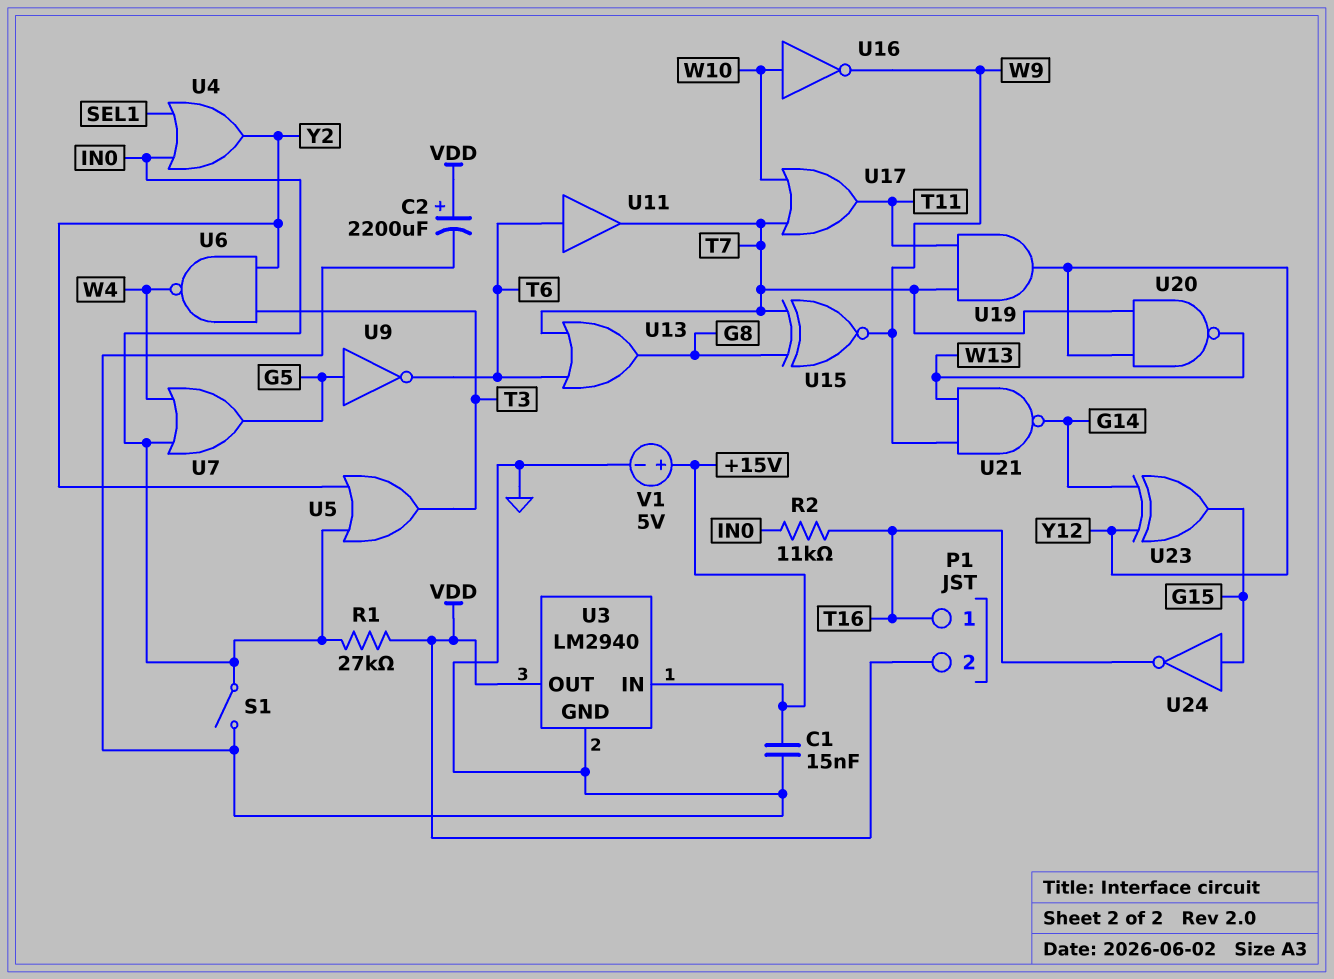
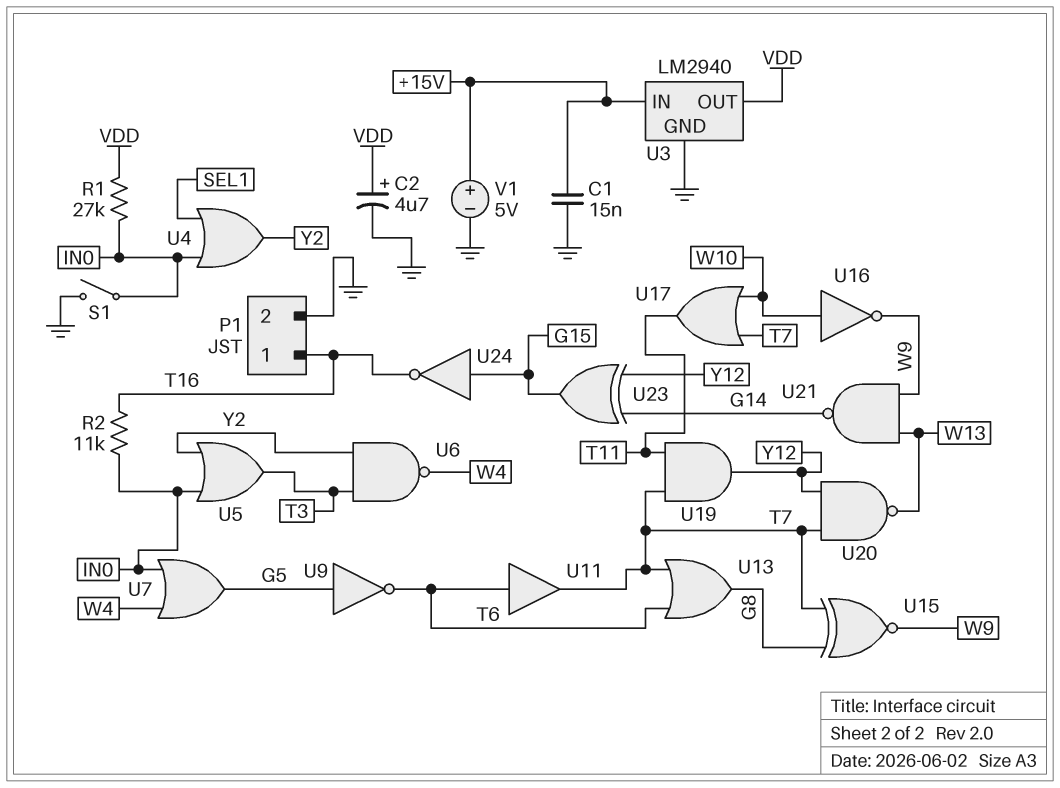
C2: 2200uF (plus VDD, minus GND) -> 4.7uF (plus VDD, minus GND)
P1 pin 2: VDD -> GND

